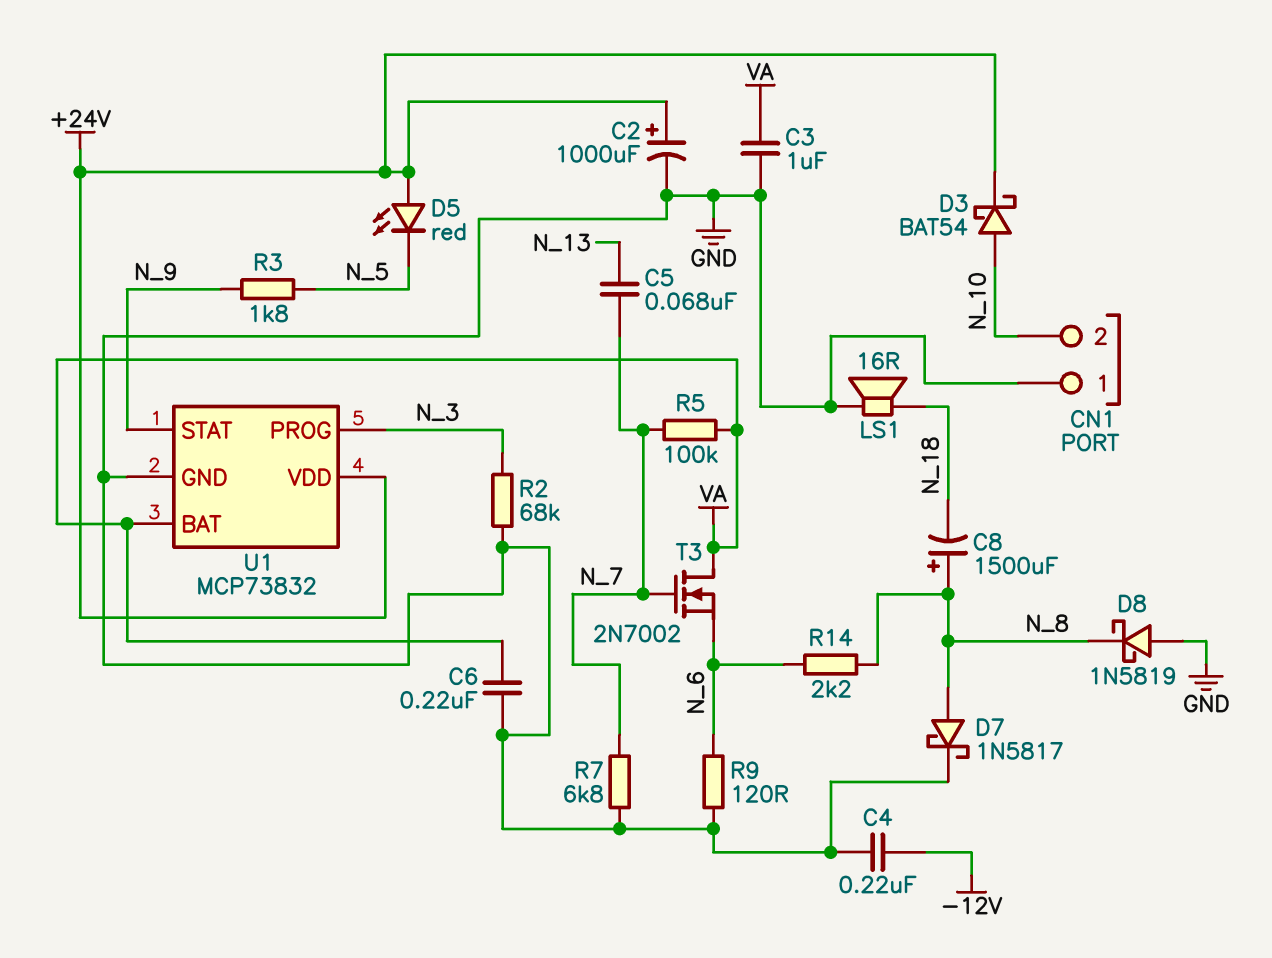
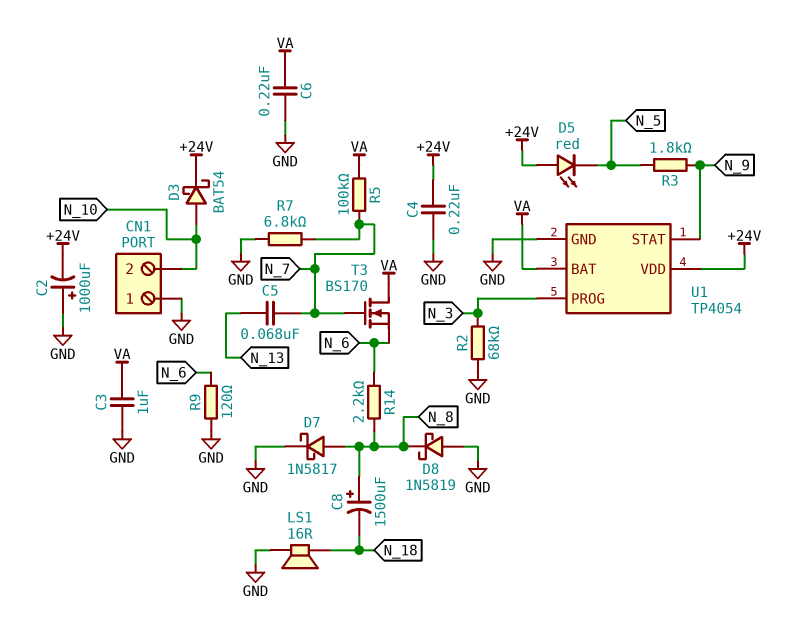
C2: 1000uF (plus +24V, minus GND) -> 1000uF (plus GND, minus +24V)
C4: 220nF (-12V, GND) -> 220nF (+24V, GND)
T3: NMOS 2N7002 (G N_7, D VA, S N_6) -> NMOS BS170 (G N_7, D VA, S N_6)
U1: MCP73832 -> TP4054

